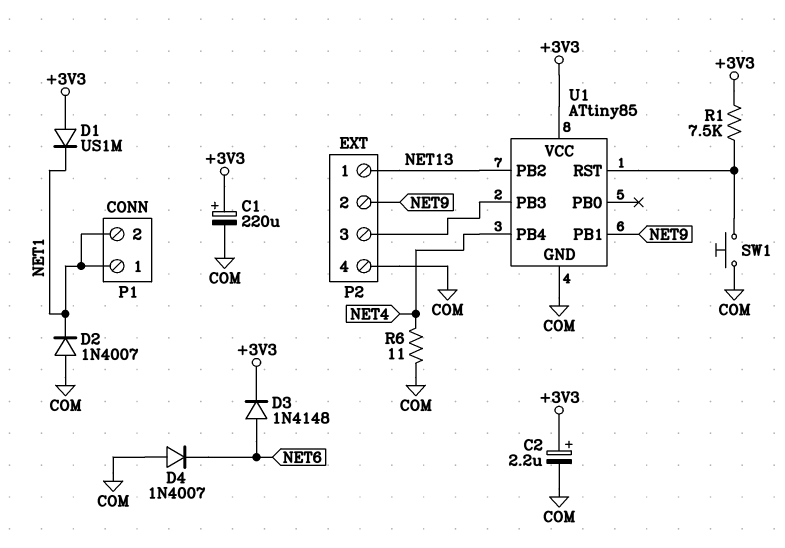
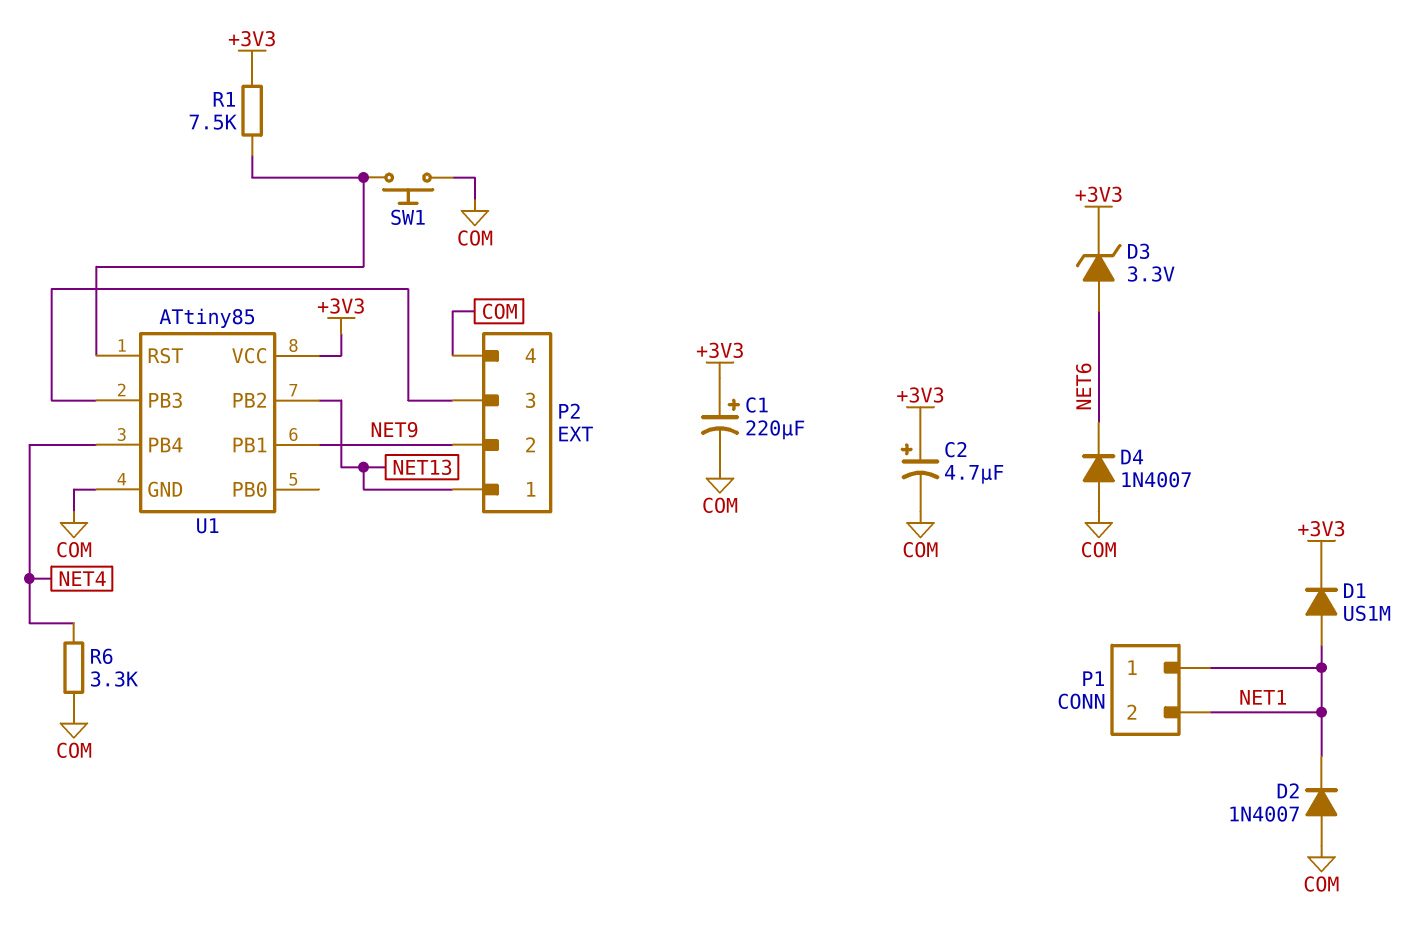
C2: 2.2uF (plus +3V3, minus COM) -> 4.7uF (plus +3V3, minus COM)
D1: diode US1M (A +3V3, K NET1) -> diode US1M (A NET1, K +3V3)
D3: diode 1N4148 (A NET6, K +3V3) -> zener 3.3V (A NET6, K +3V3)
R6: 11 (COM, NET4) -> 3.3k (COM, NET4)

